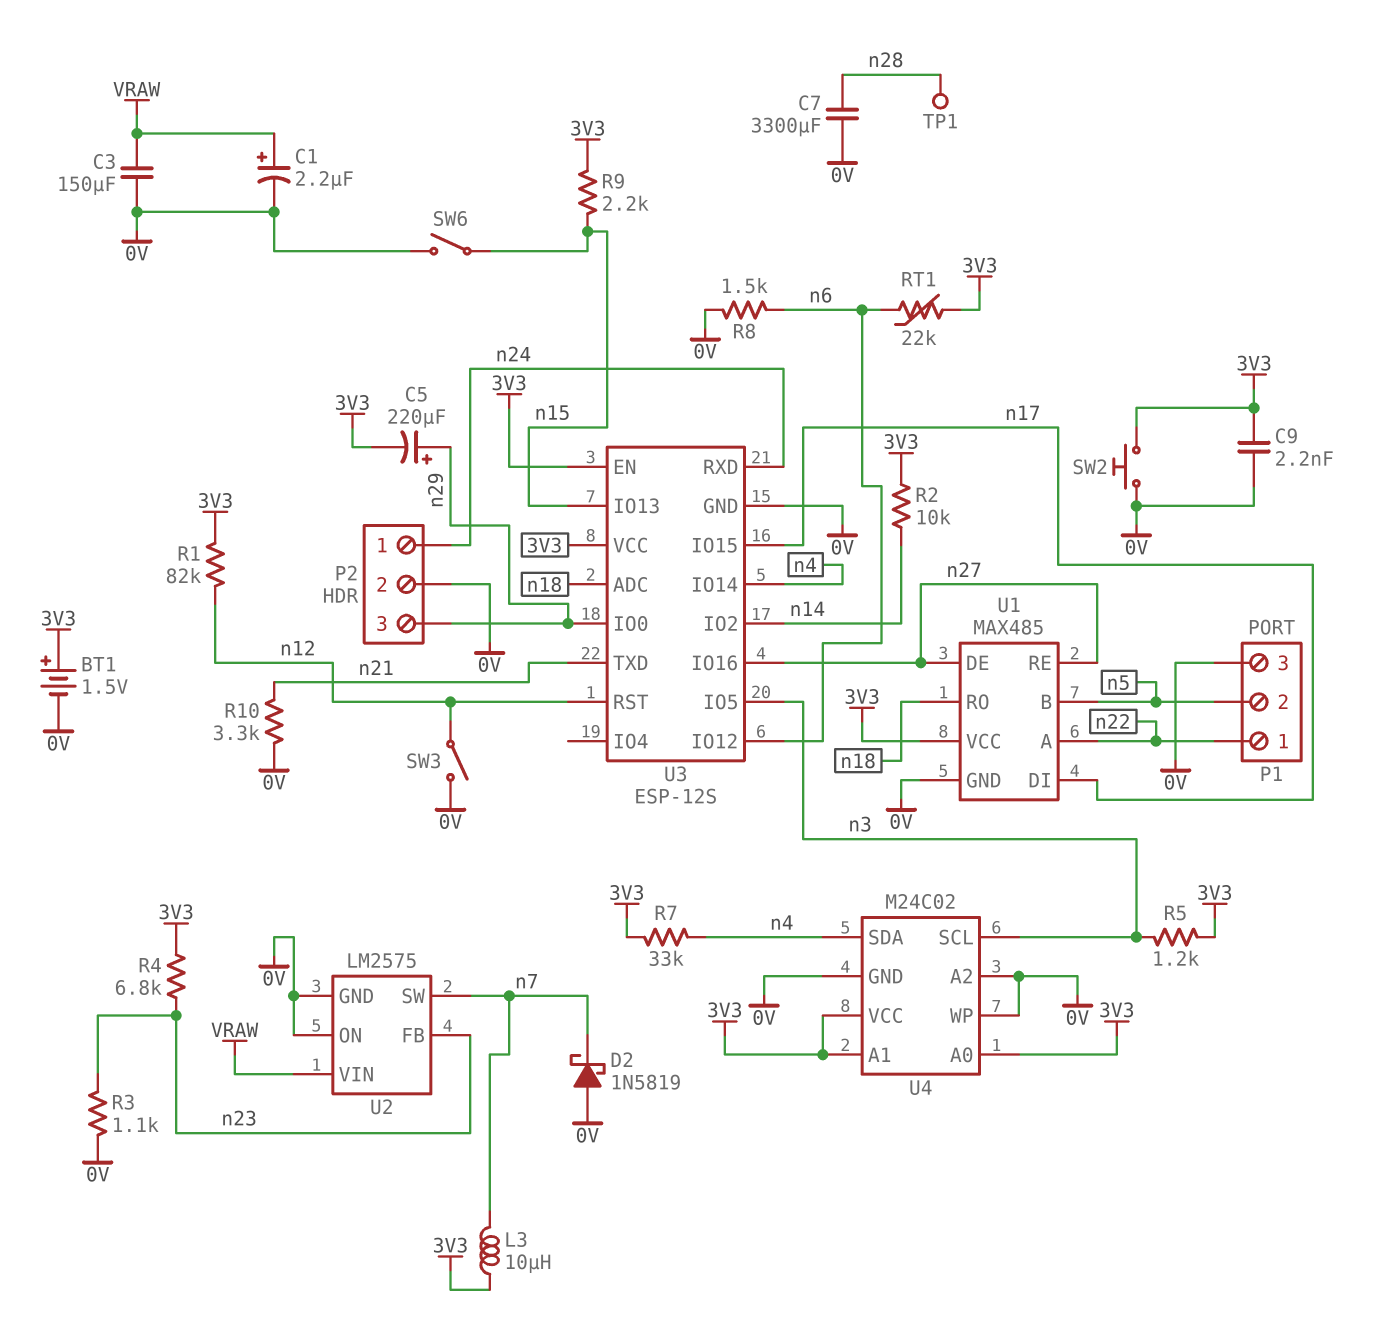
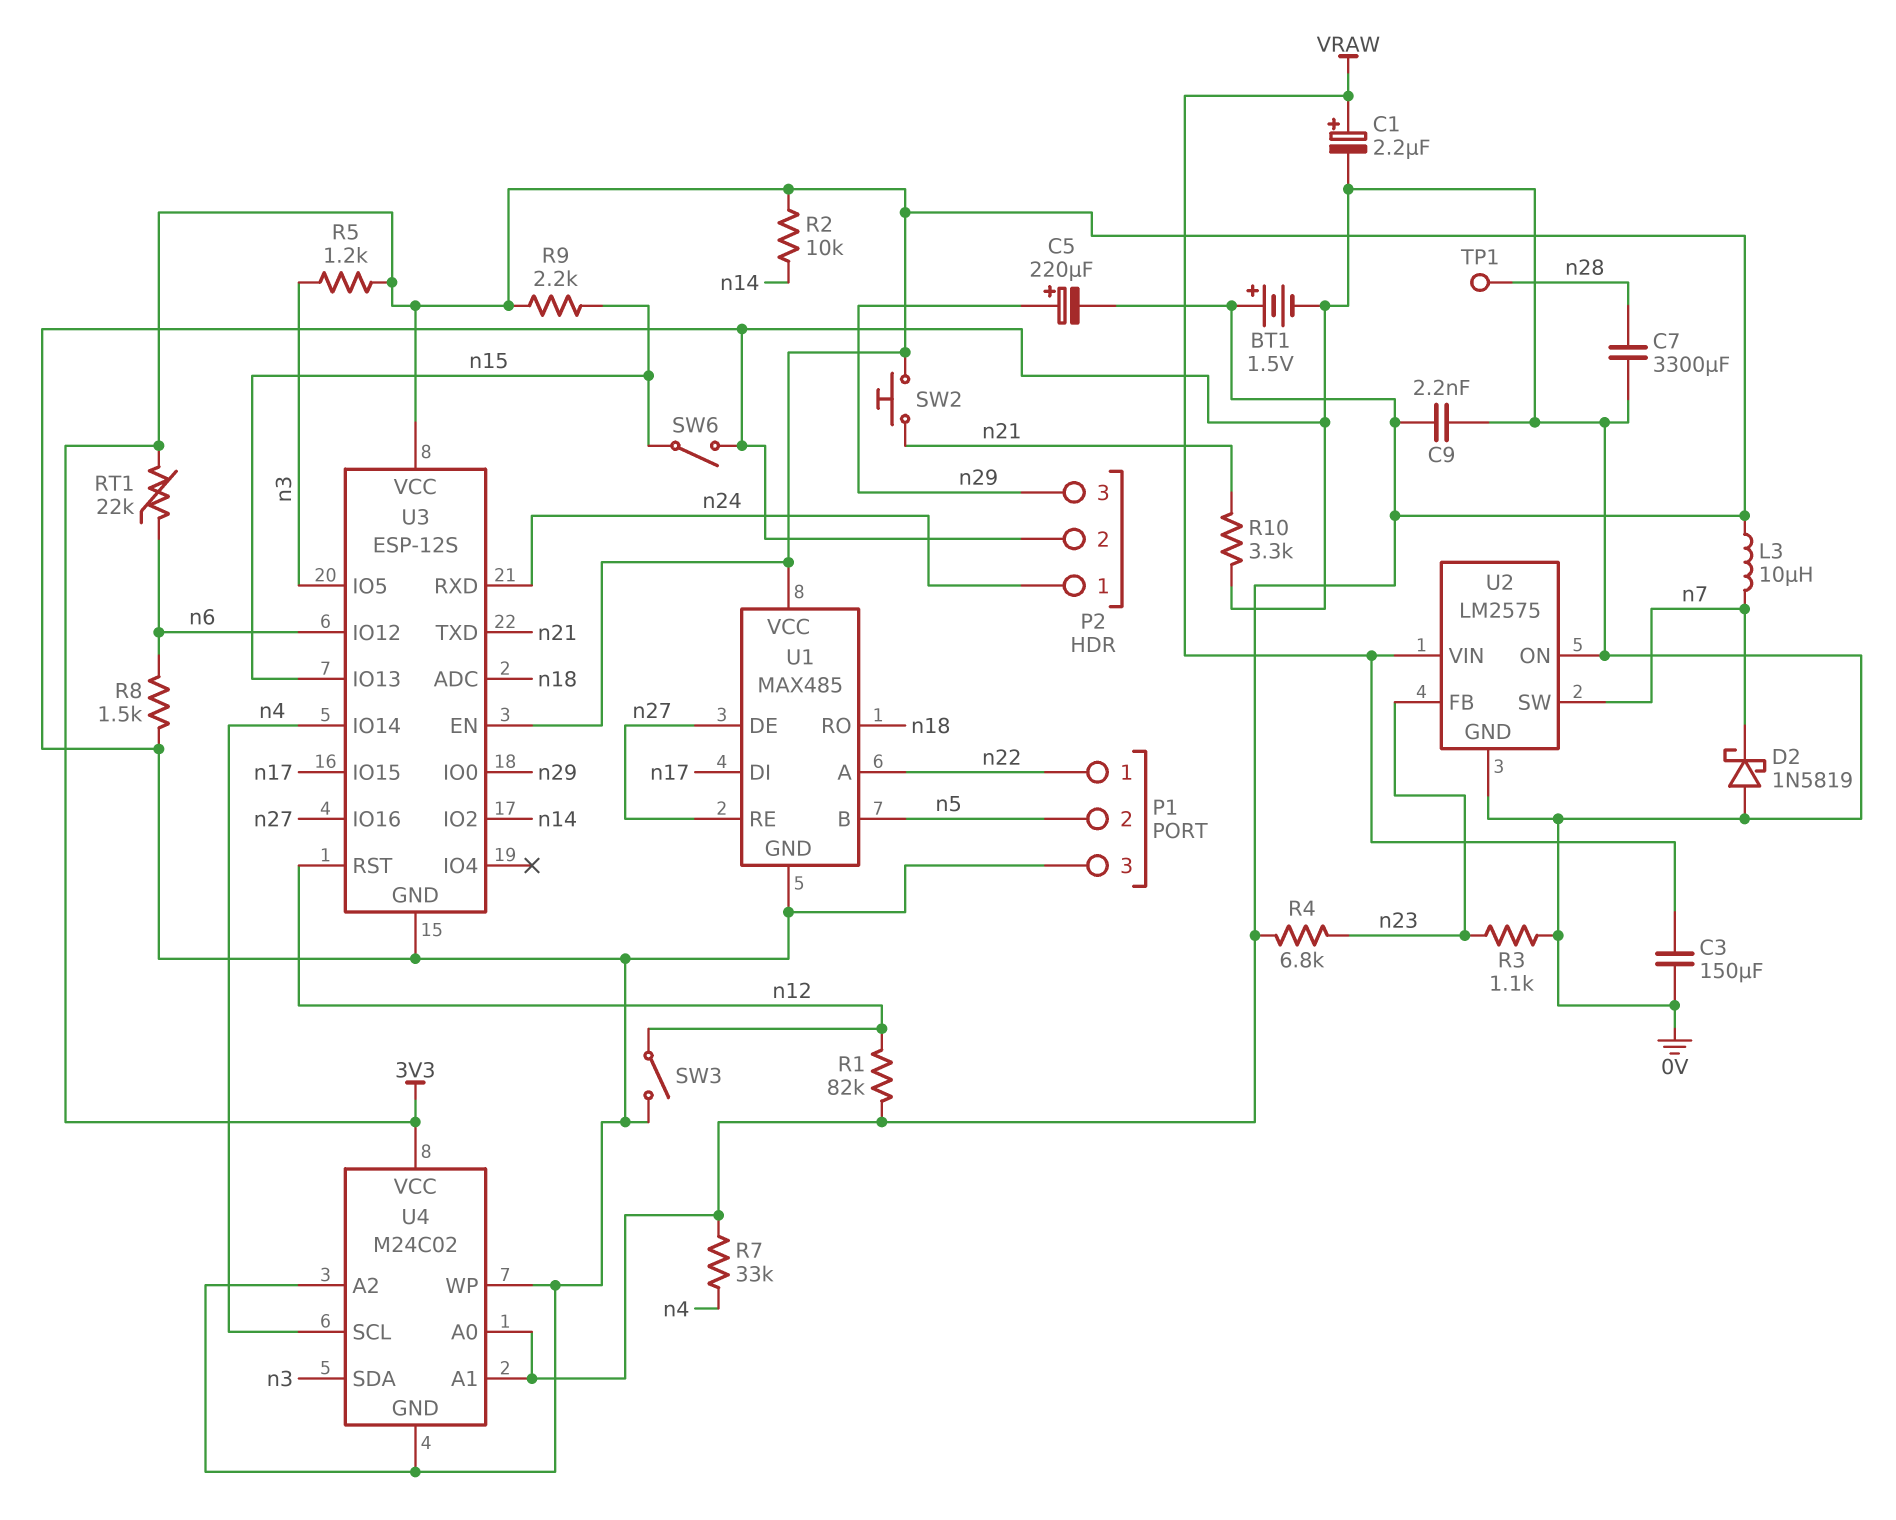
SW2: button (0V, 3V3) -> button (3V3, n21)
U4 pin SCL: n3 -> n4
U4 pin SDA: n4 -> n3

